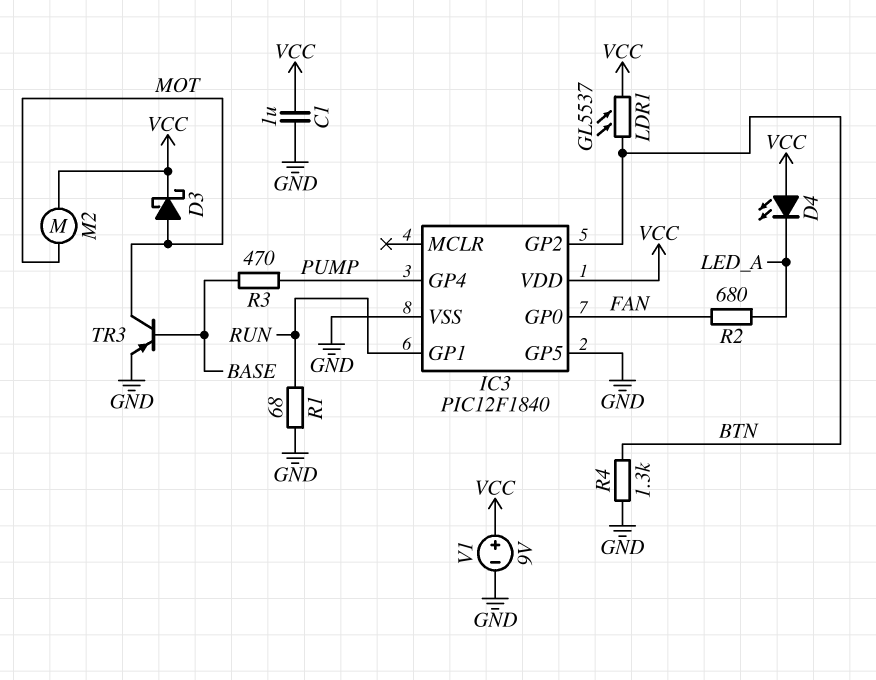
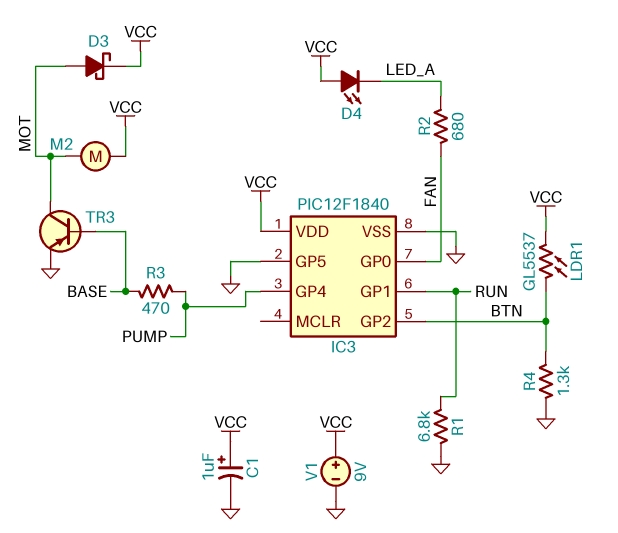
C1: 1uF (GND, VCC) -> 1uF (plus VCC, minus GND)
R1: 68 (GND, RUN) -> 6.8k (GND, RUN)

